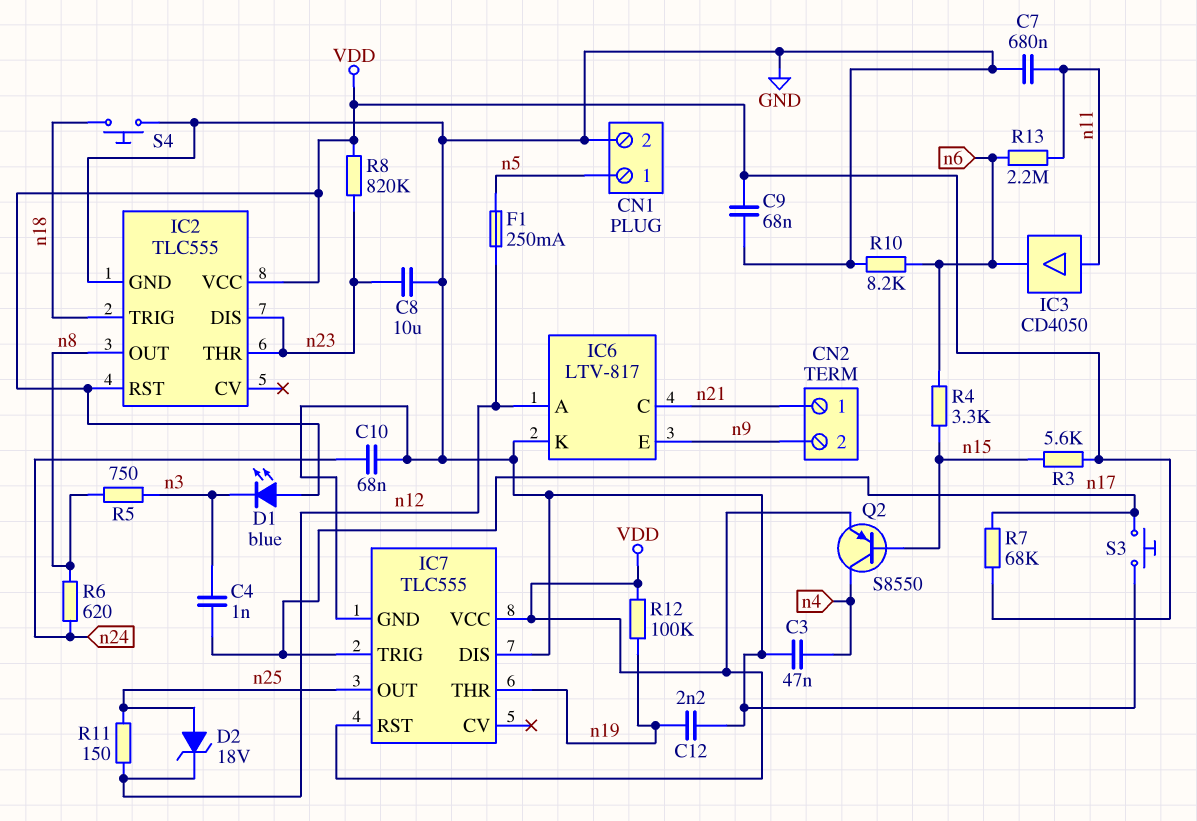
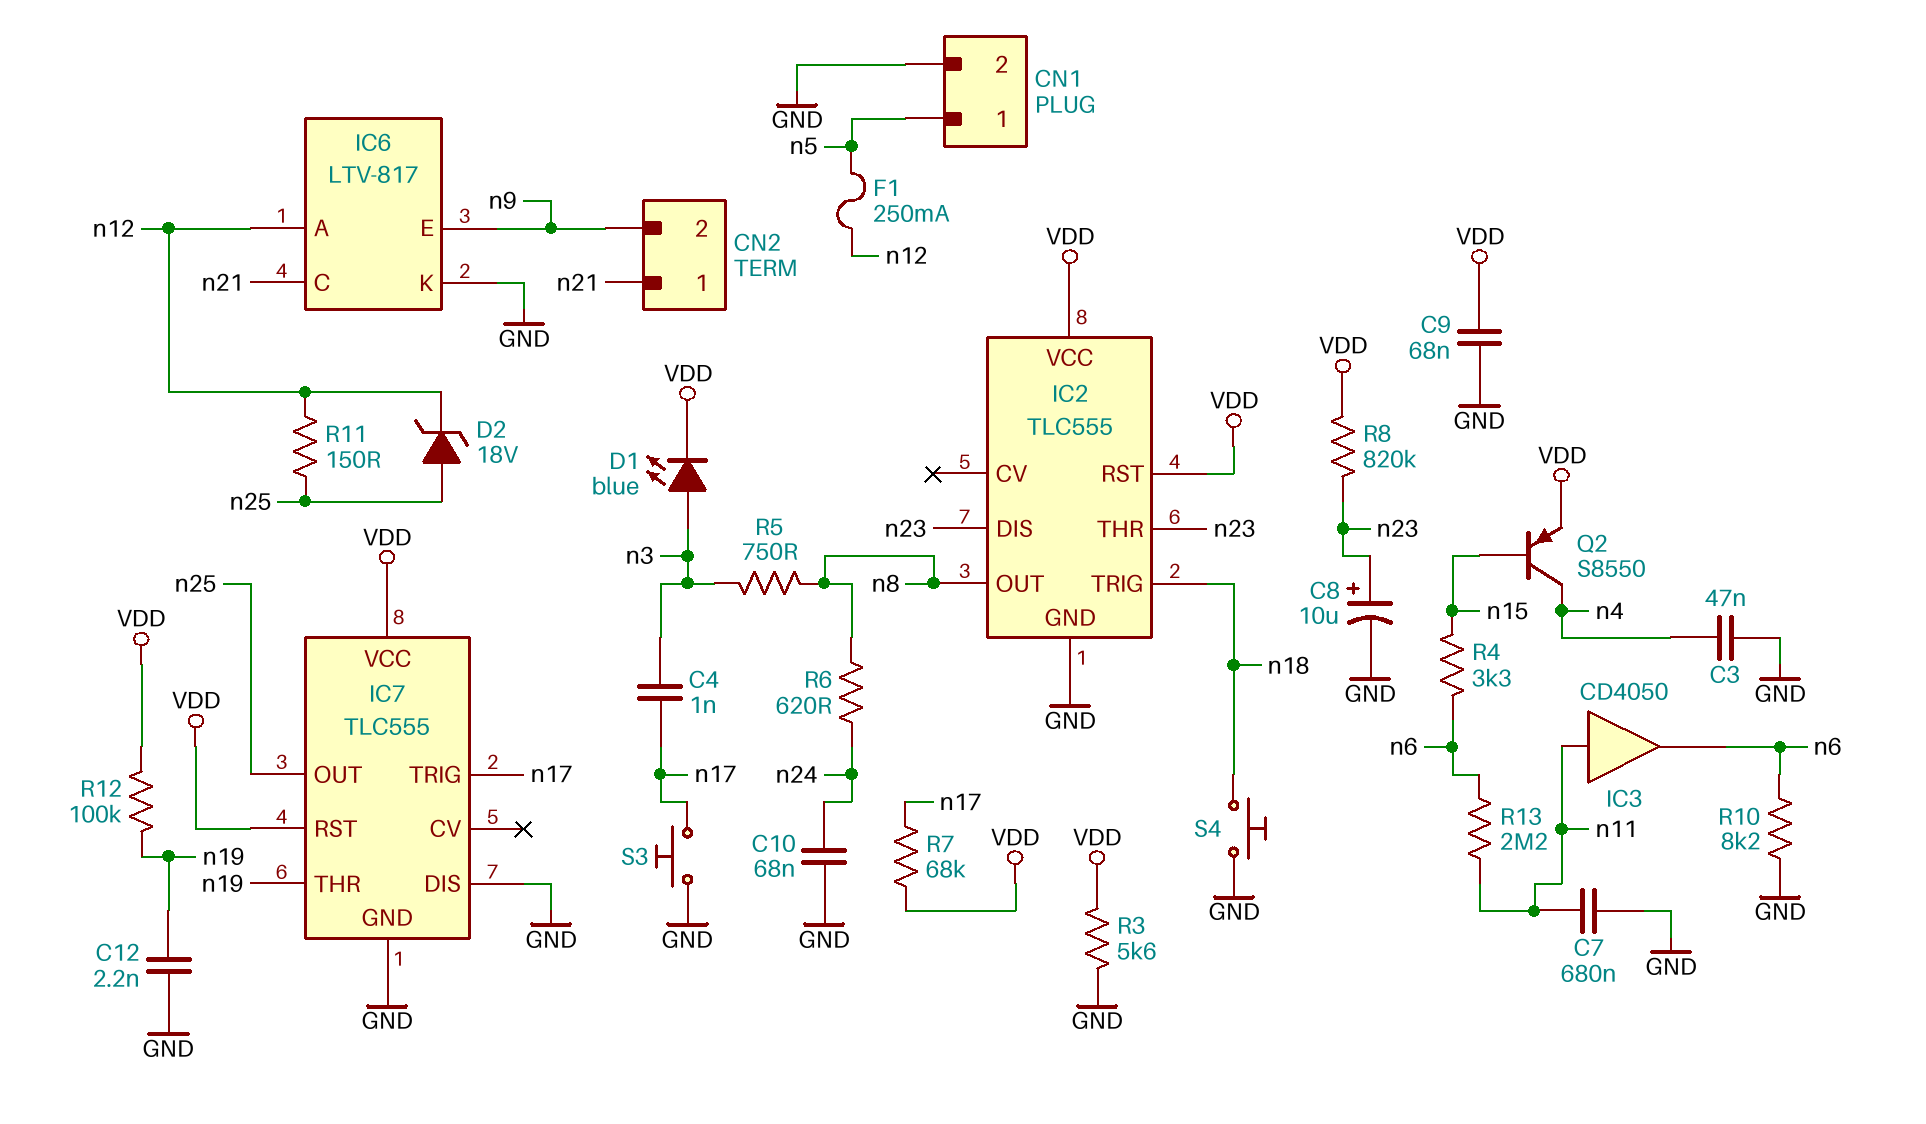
C8: 10uF (GND, n23) -> 10uF (plus n23, minus GND)
D1: LED blue (A VDD, K n3) -> LED blue (A n3, K VDD)
R3: 5.6k (VDD, n15) -> 5.6k (GND, VDD)

